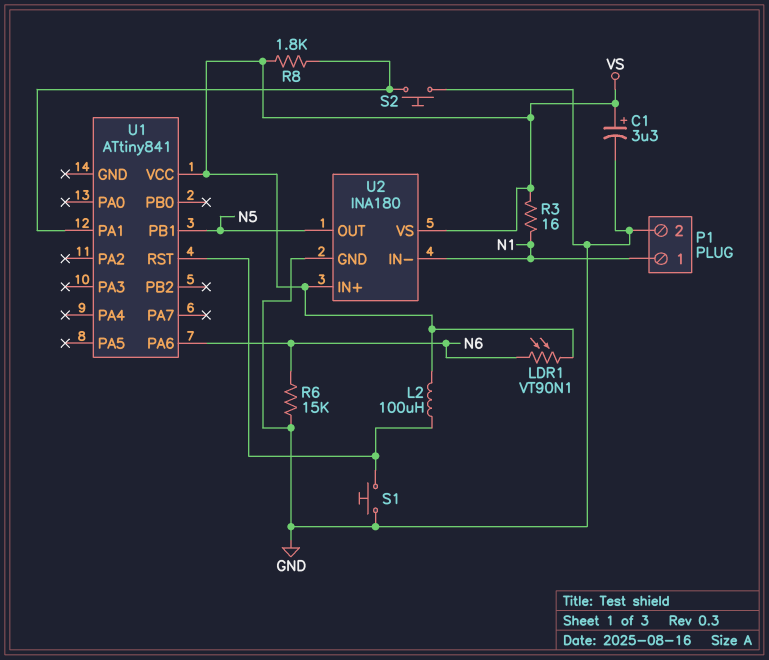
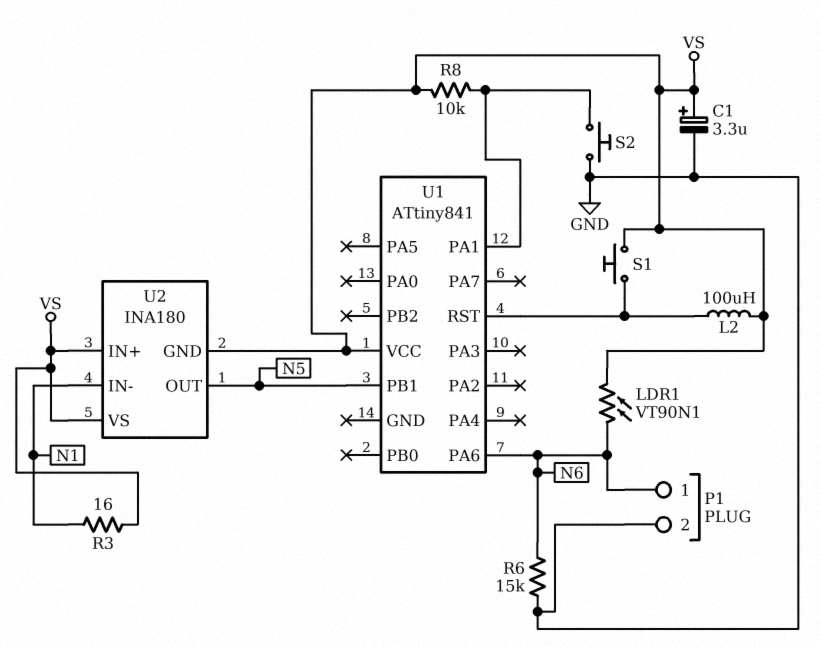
P1 pin 1: N1 -> N6
R8: 1.8k (U1/PA1, VS) -> 10k (U1/PA1, VS)
S1: button (GND, U1/RST) -> button (U1/RST, VS)
U2 pin GND: GND -> VS

